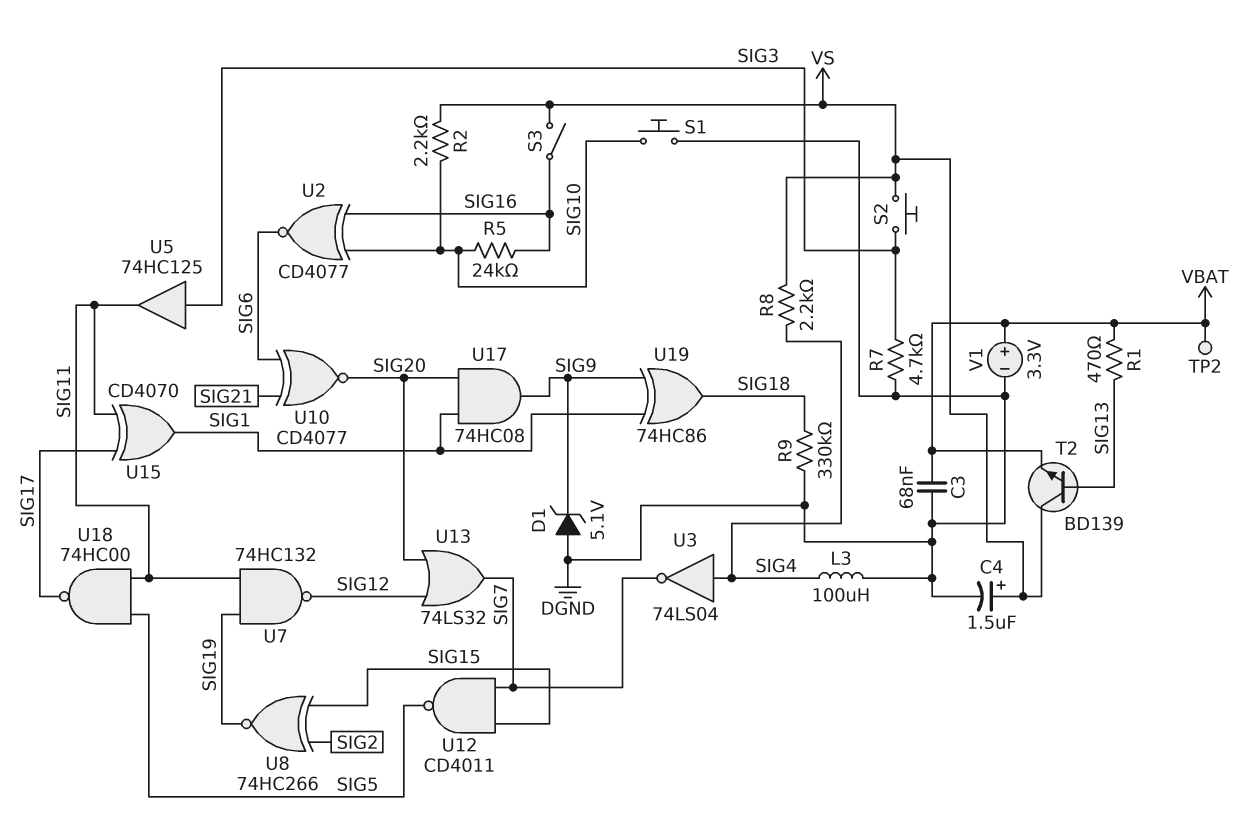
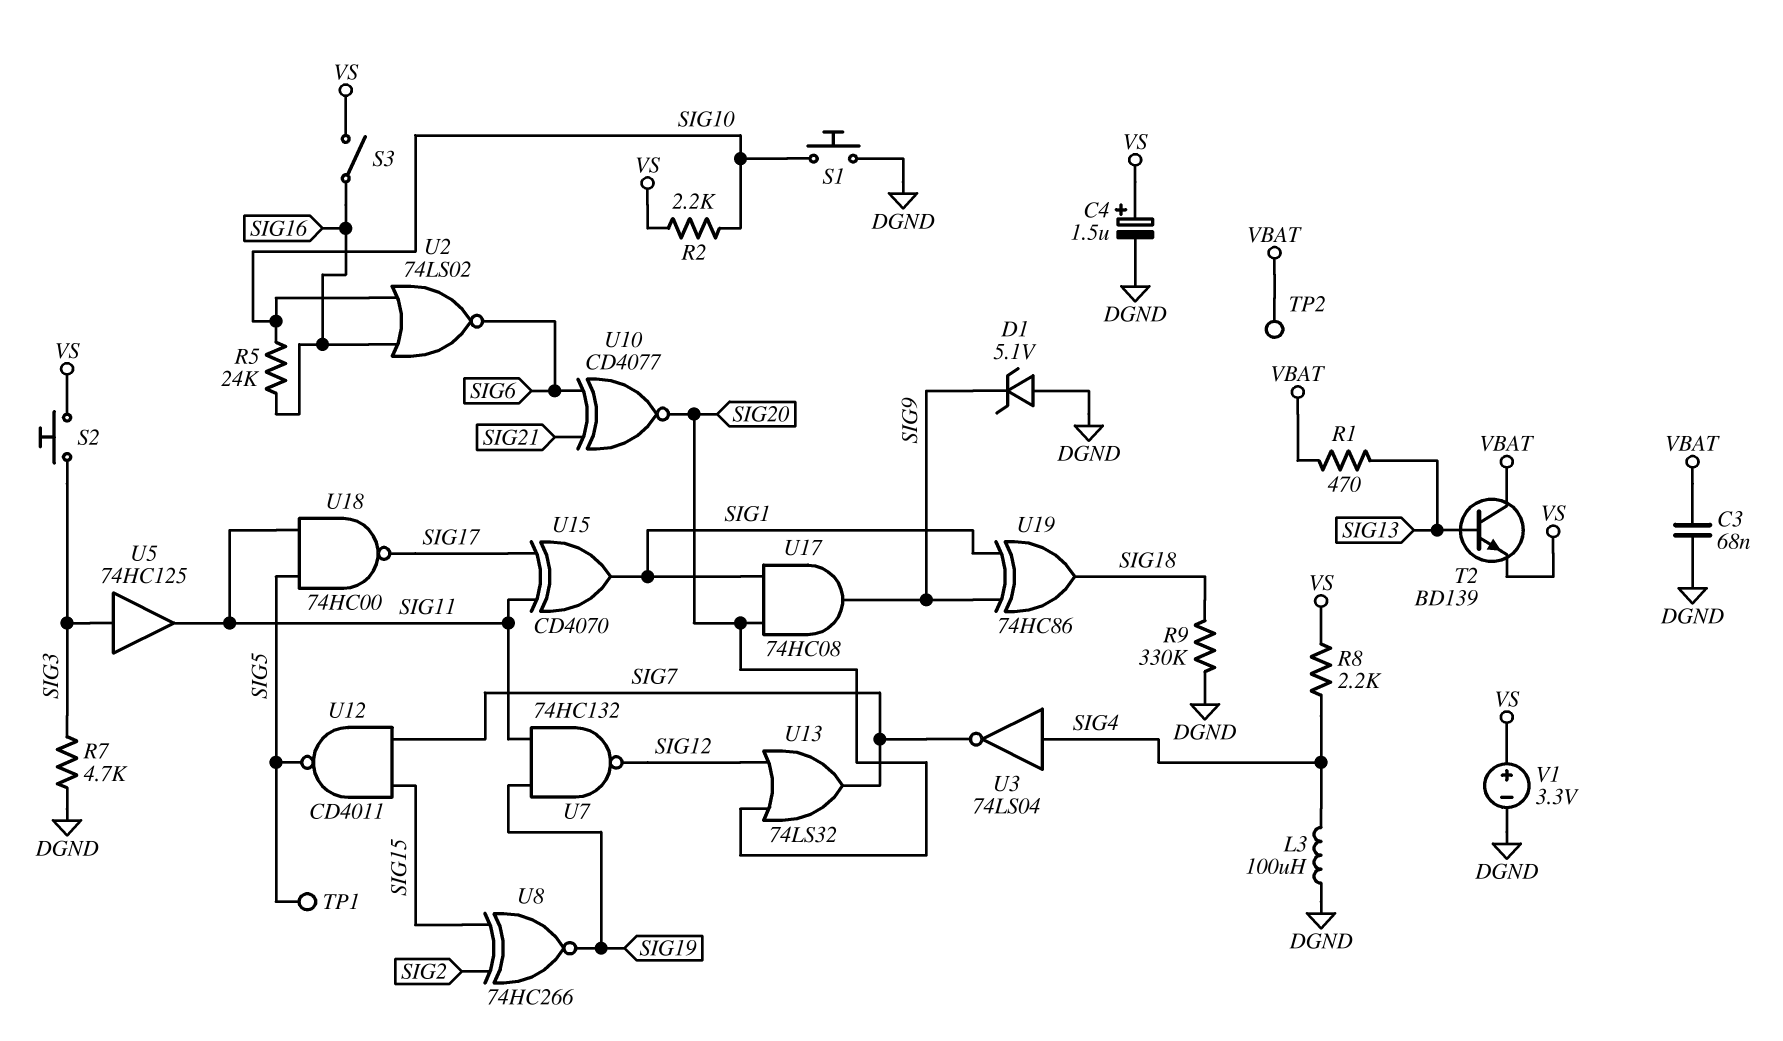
T2: NPN BD139 (B SIG13, C VS, E VBAT) -> NPN BD139 (B SIG13, C VBAT, E VS)
TP1: none -> test point (SIG5)
U2: XNOR CD4077 (in SIG10, in SIG16, out SIG6) -> NOR 74LS02 (in SIG10, in SIG16, out SIG6)
V1: 3.3V (plus VBAT, minus DGND) -> 3.3V (plus VS, minus DGND)

